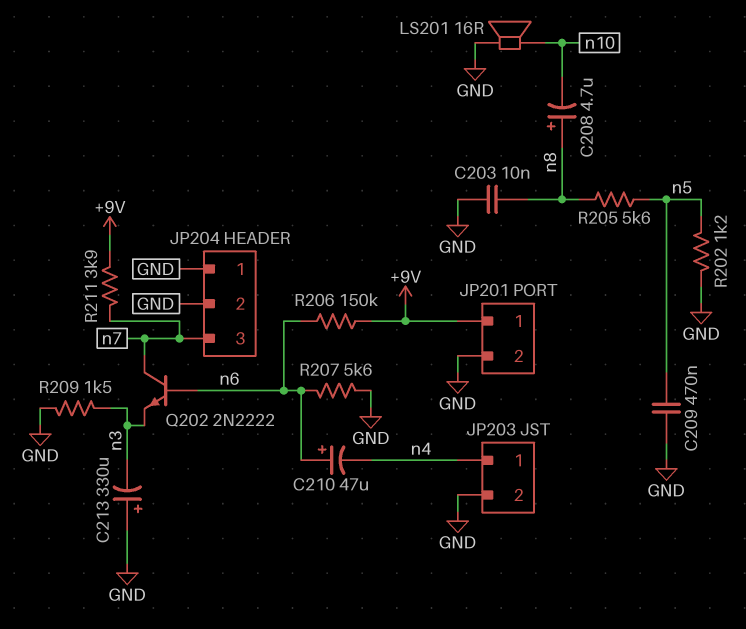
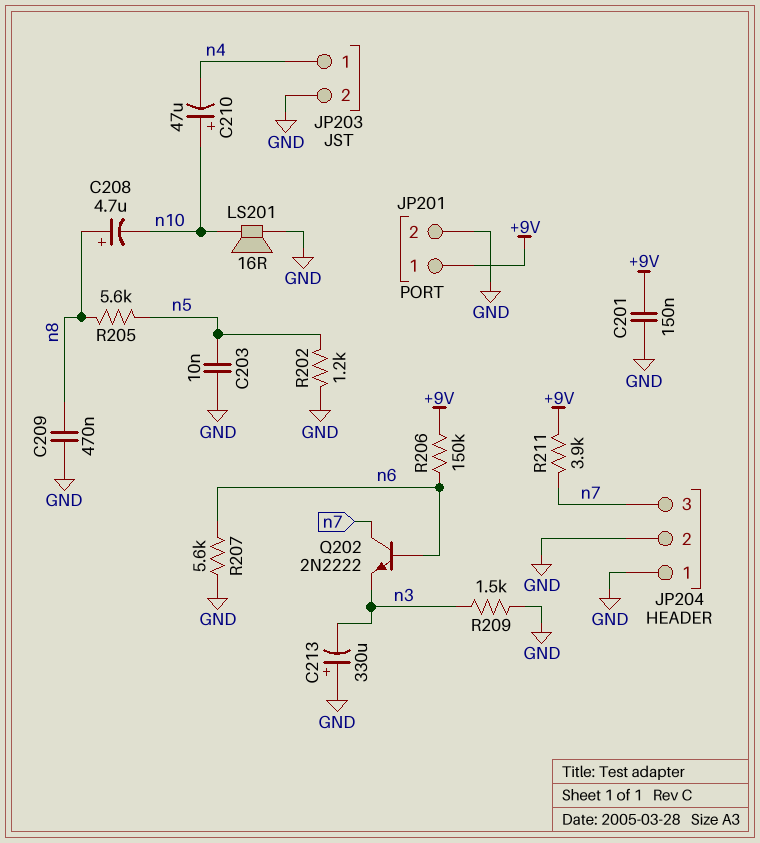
C201: none -> 150nF (+9V, GND)
C203: 10nF (GND, n8) -> 10nF (GND, n5)
C209: 470nF (GND, n5) -> 470nF (GND, n8)
C210: 47uF (plus n6, minus n4) -> 47uF (plus n10, minus n4)

